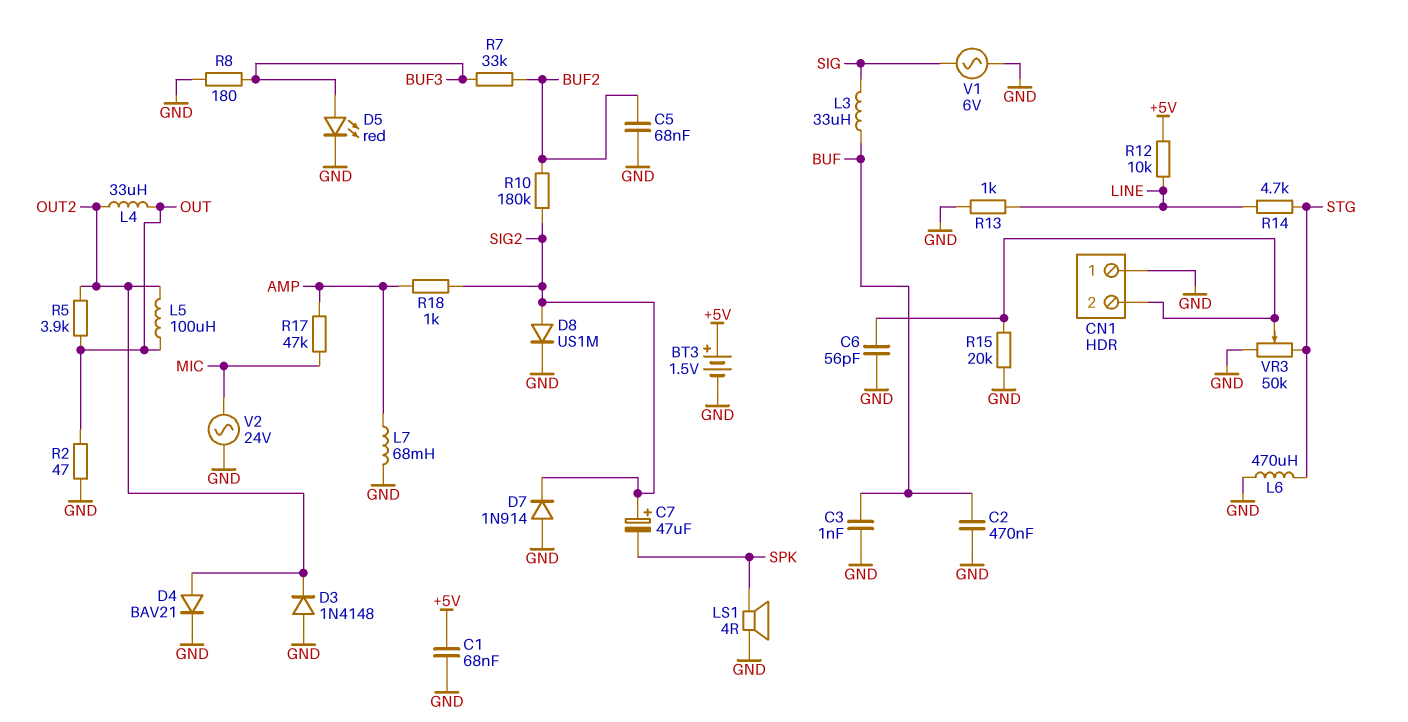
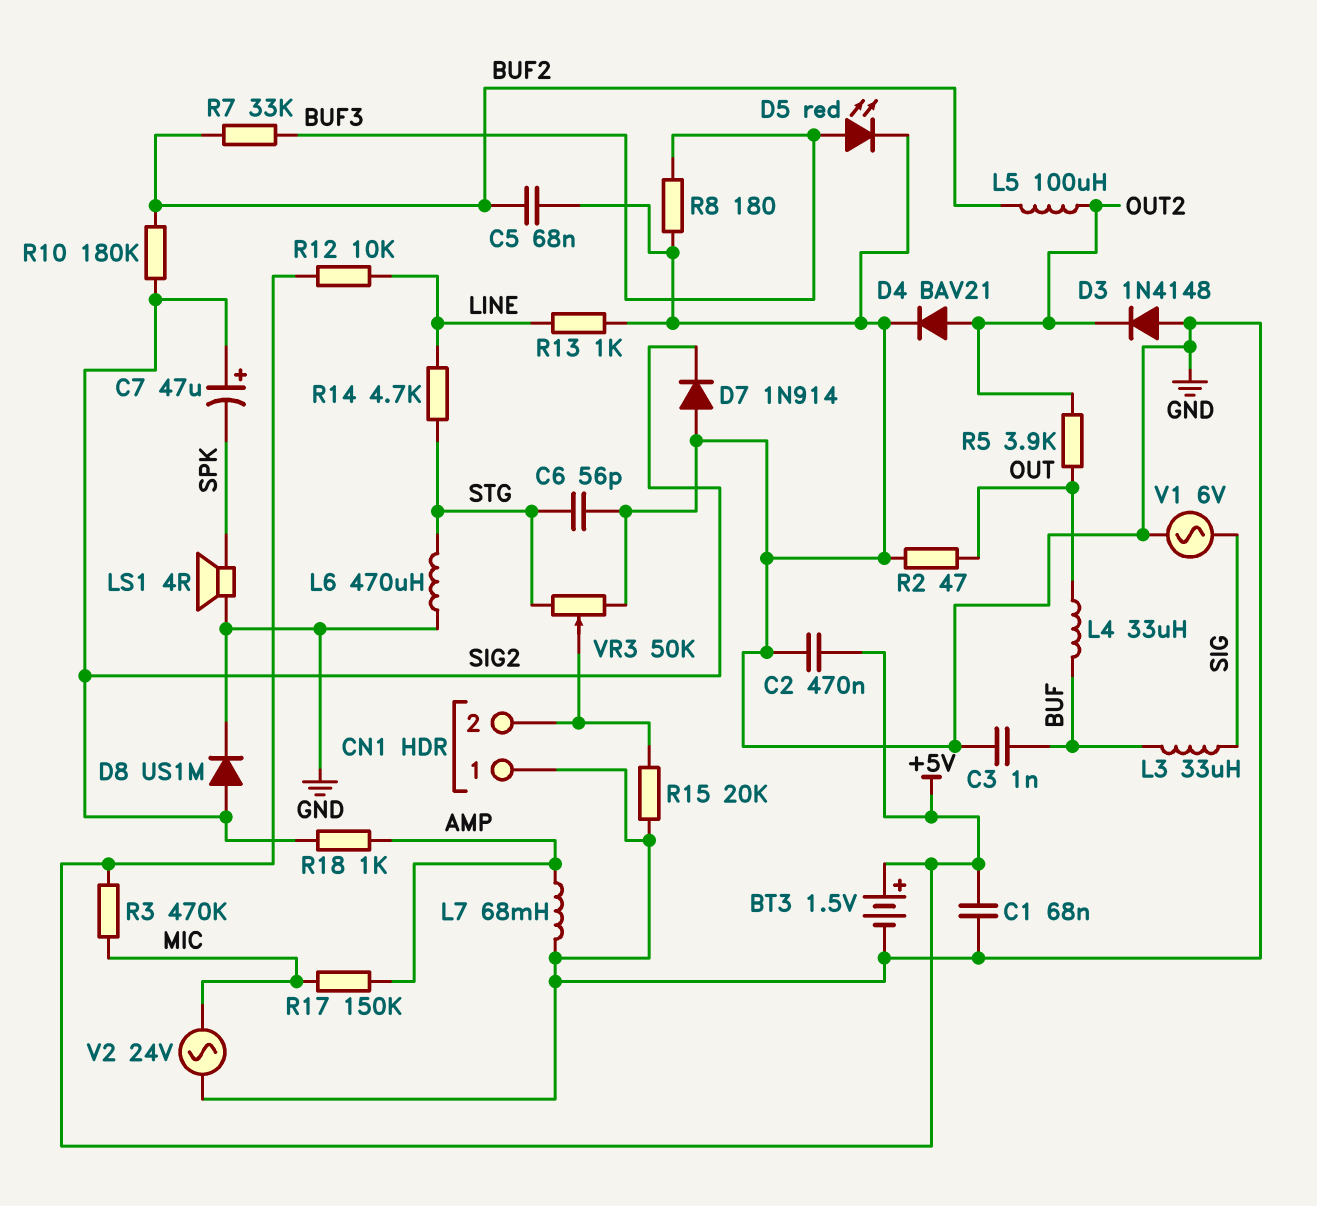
C2: 470nF (BUF, GND) -> 470nF (+5V, GND)
C6: 56pF (CN1/2, GND) -> 56pF (GND, STG)
L4: 33uH (OUT, OUT2) -> 33uH (BUF, OUT)
L5: 100uH (OUT, OUT2) -> 100uH (BUF2, OUT2)
R3: none -> 470k (+5V, MIC)
R17: 47k (AMP, MIC) -> 150k (AMP, MIC)

